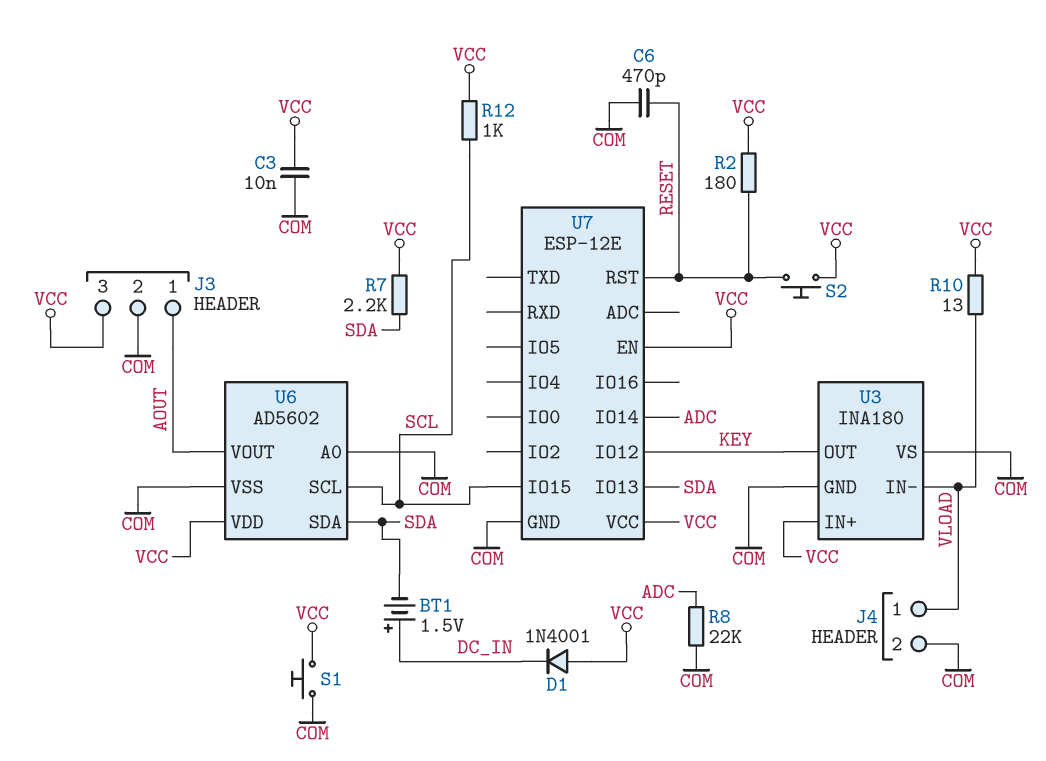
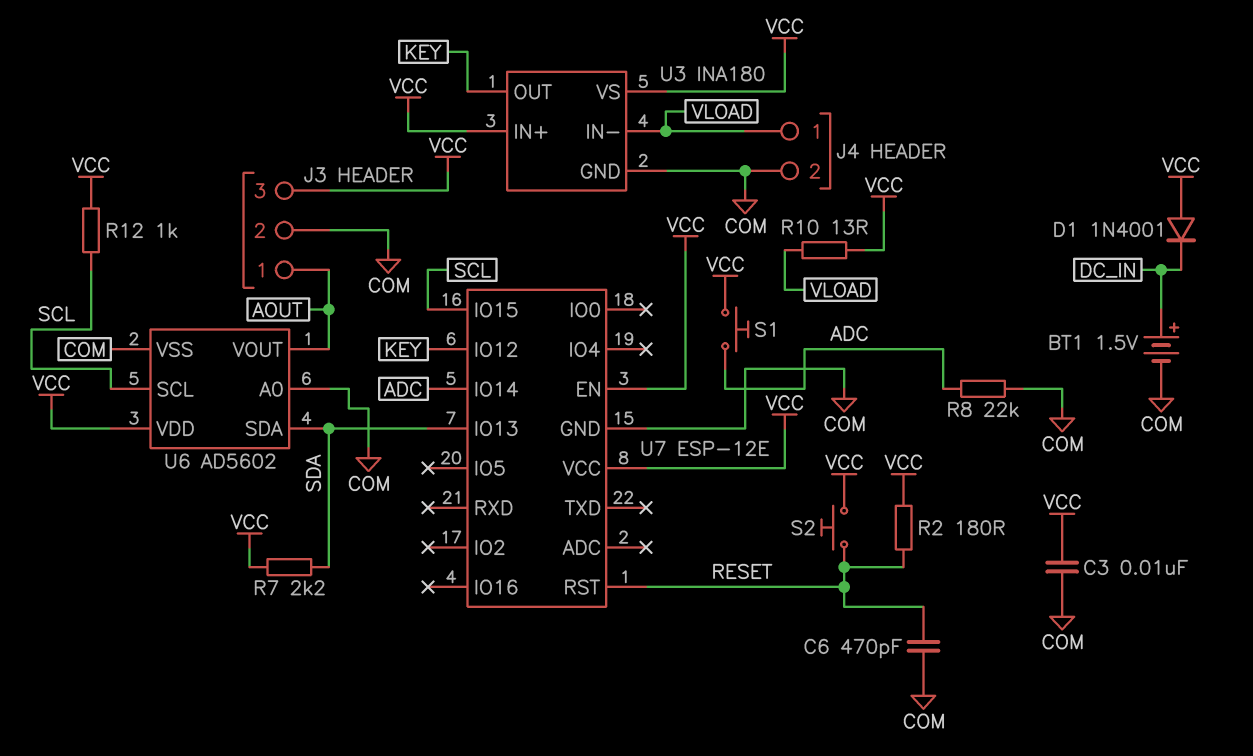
BT1: 1.5V (plus DC_IN, minus SDA) -> 1.5V (plus DC_IN, minus COM)
S1: button (COM, VCC) -> button (ADC, VCC)
U3 pin VS: COM -> VCC

